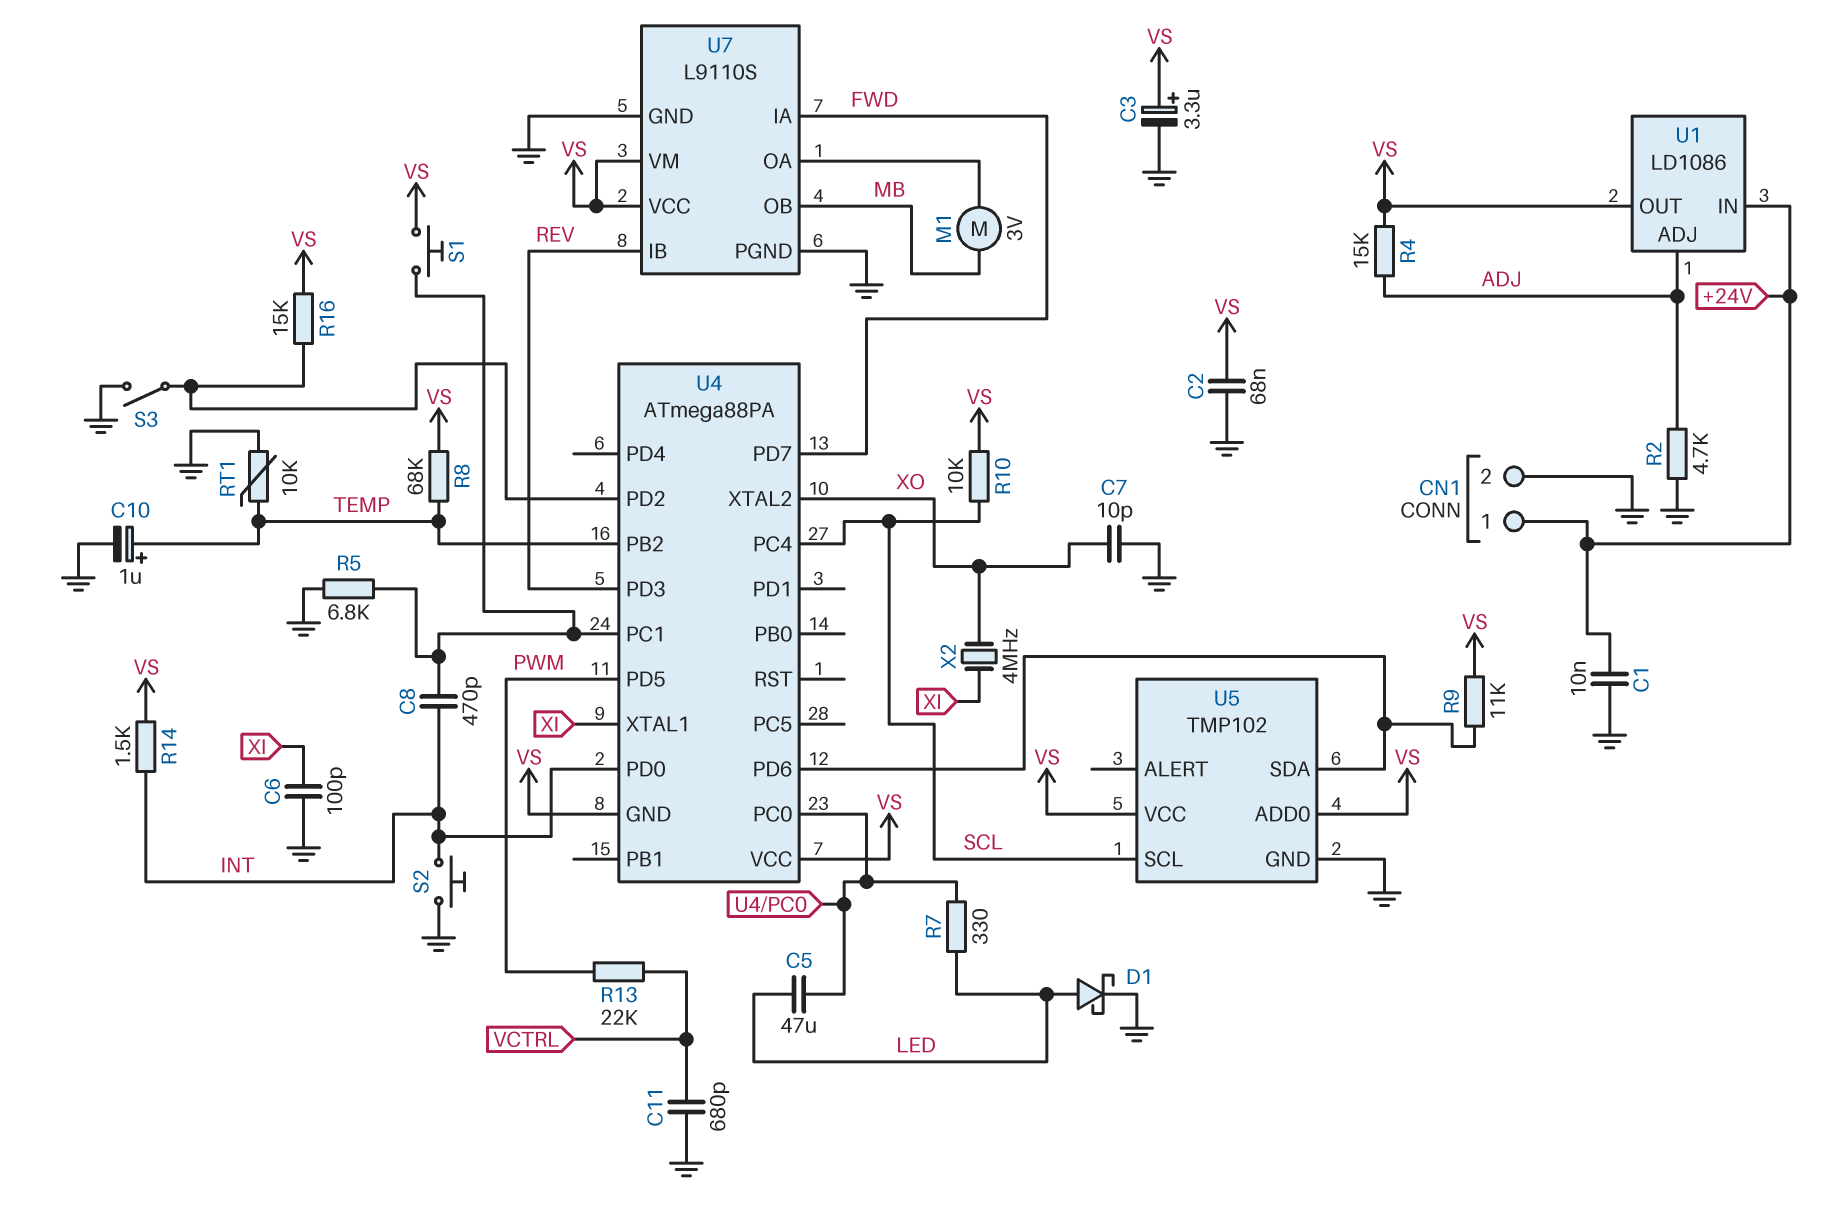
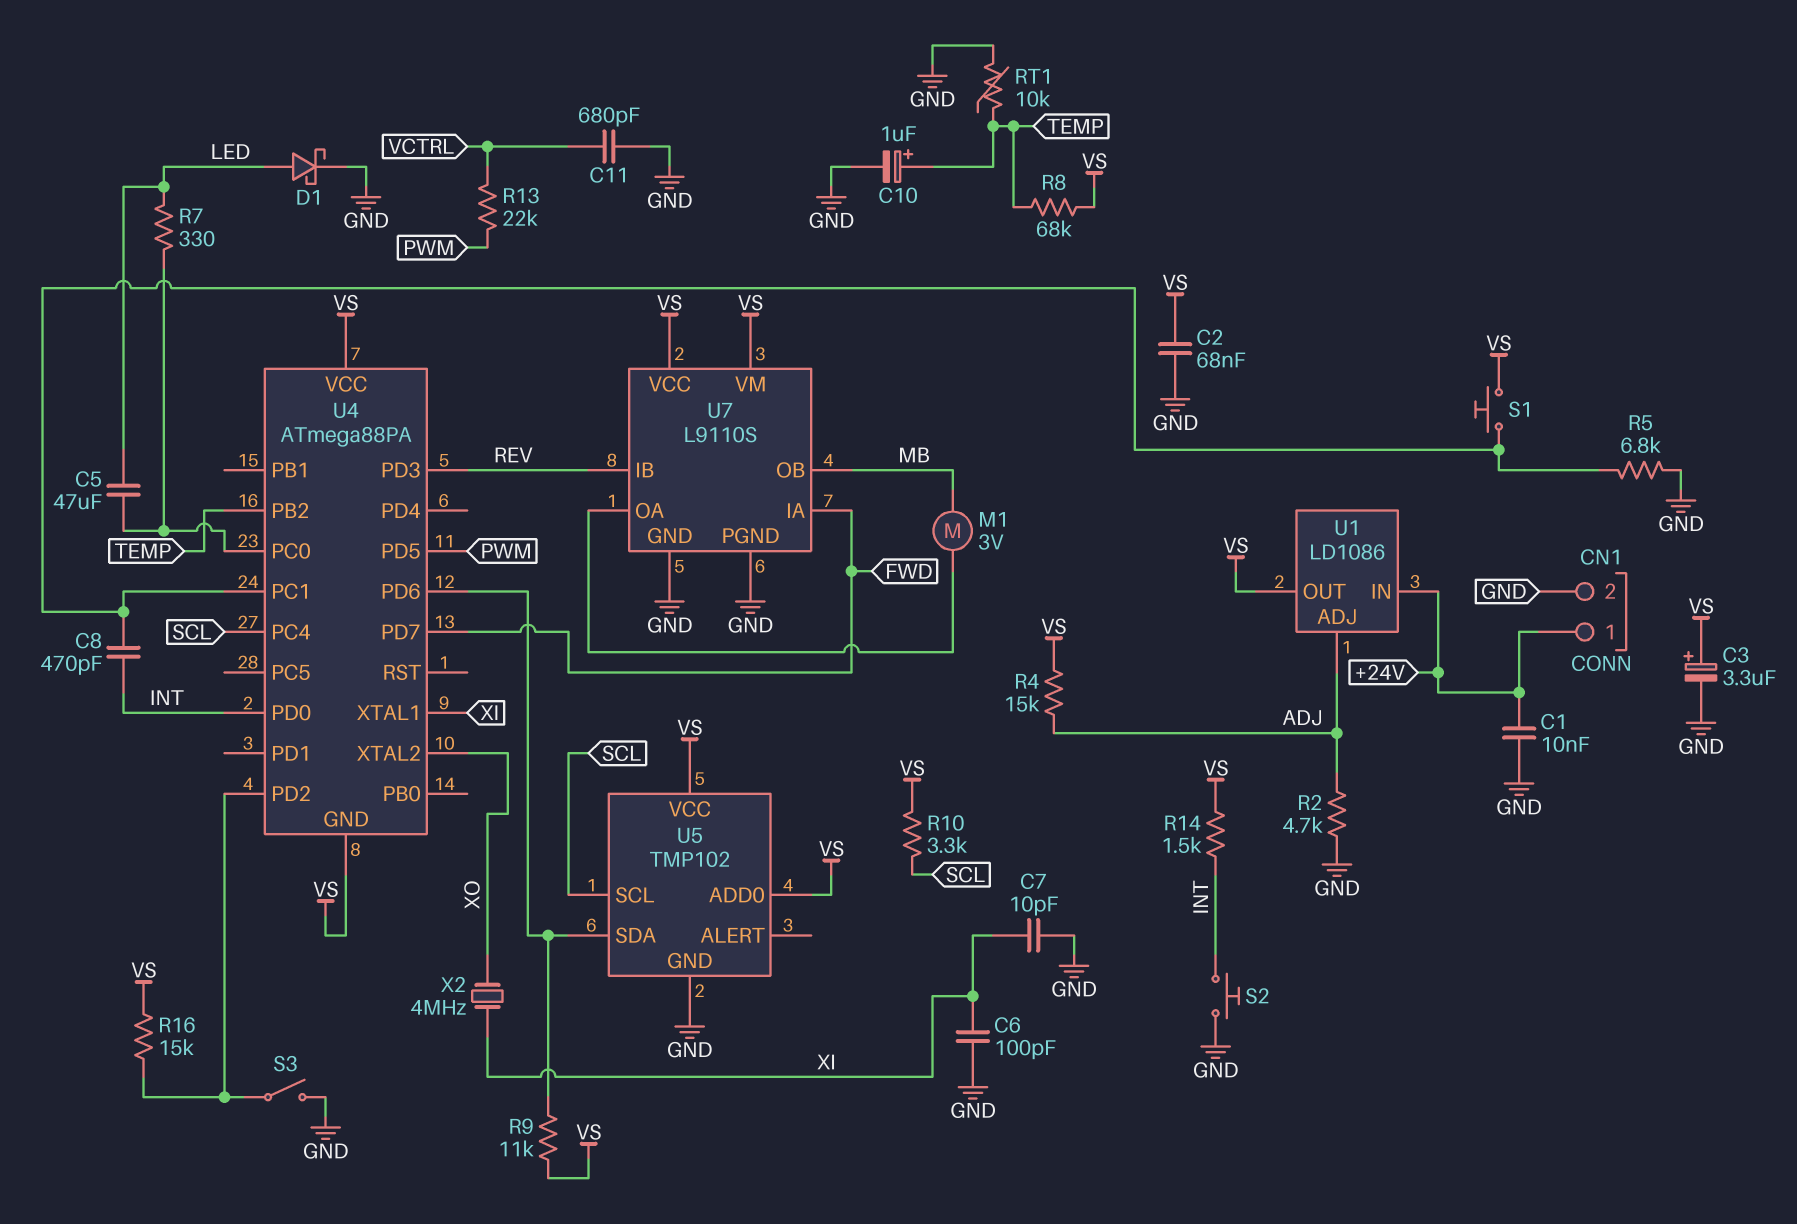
C7: 10pF (GND, XO) -> 10pF (GND, XI)
R10: 10k (SCL, VS) -> 3.3k (SCL, VS)

